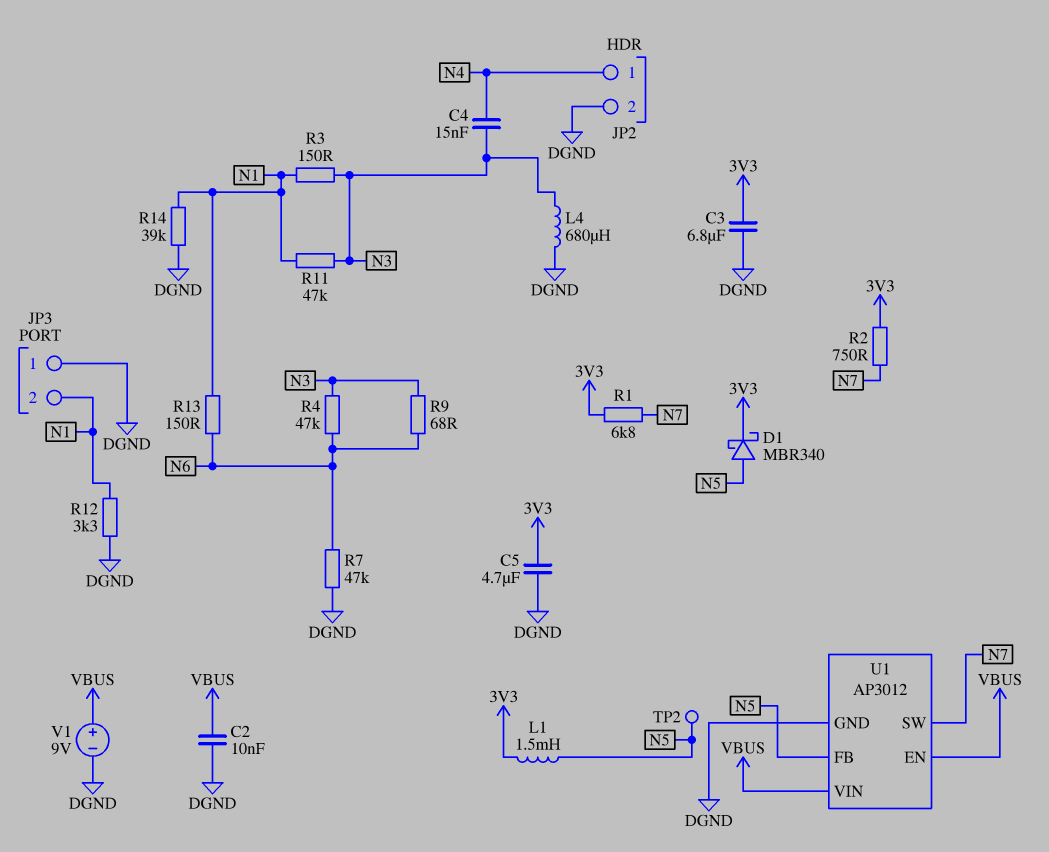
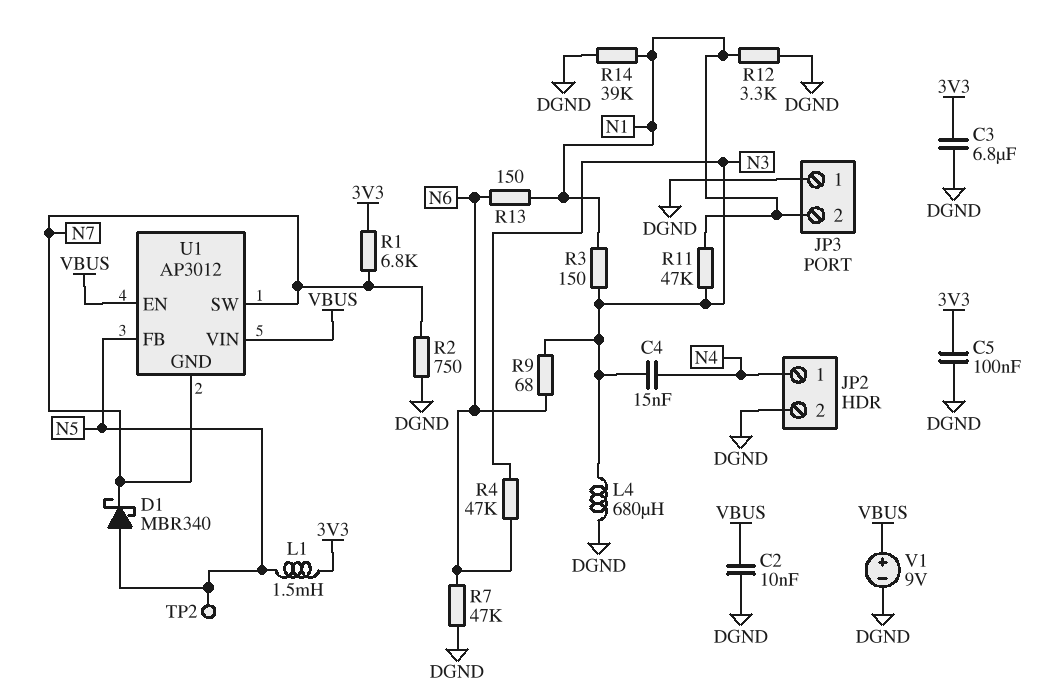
C5: 4.7uF (3V3, DGND) -> 100nF (3V3, DGND)
D1: schottky MBR340 (A N5, K 3V3) -> schottky MBR340 (A N5, K N7)
R2: 750 (3V3, N7) -> 750 (DGND, N7)
U1 pin GND: DGND -> N7

